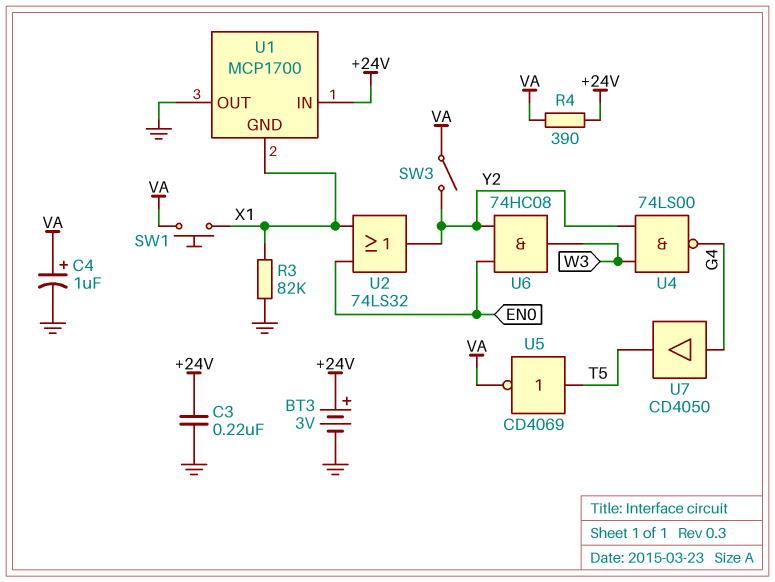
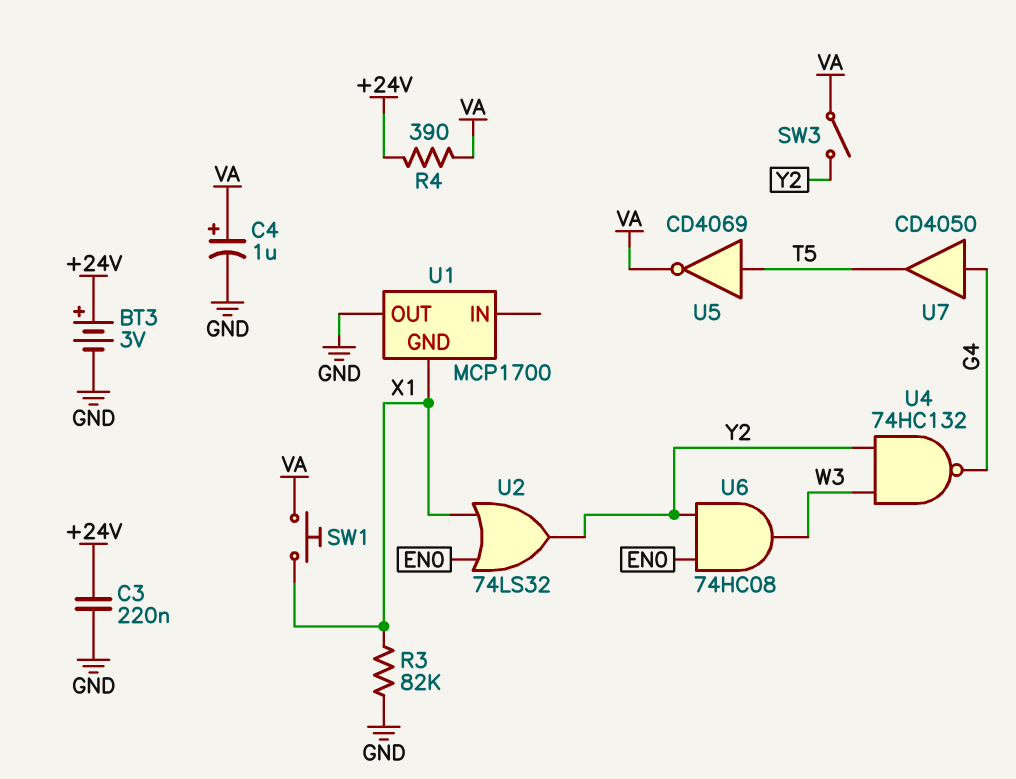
U1 pin IN: +24V -> none
U4: NAND 74LS00 (in W3, in Y2, out G4) -> NAND 74HC132 (in W3, in Y2, out G4)

